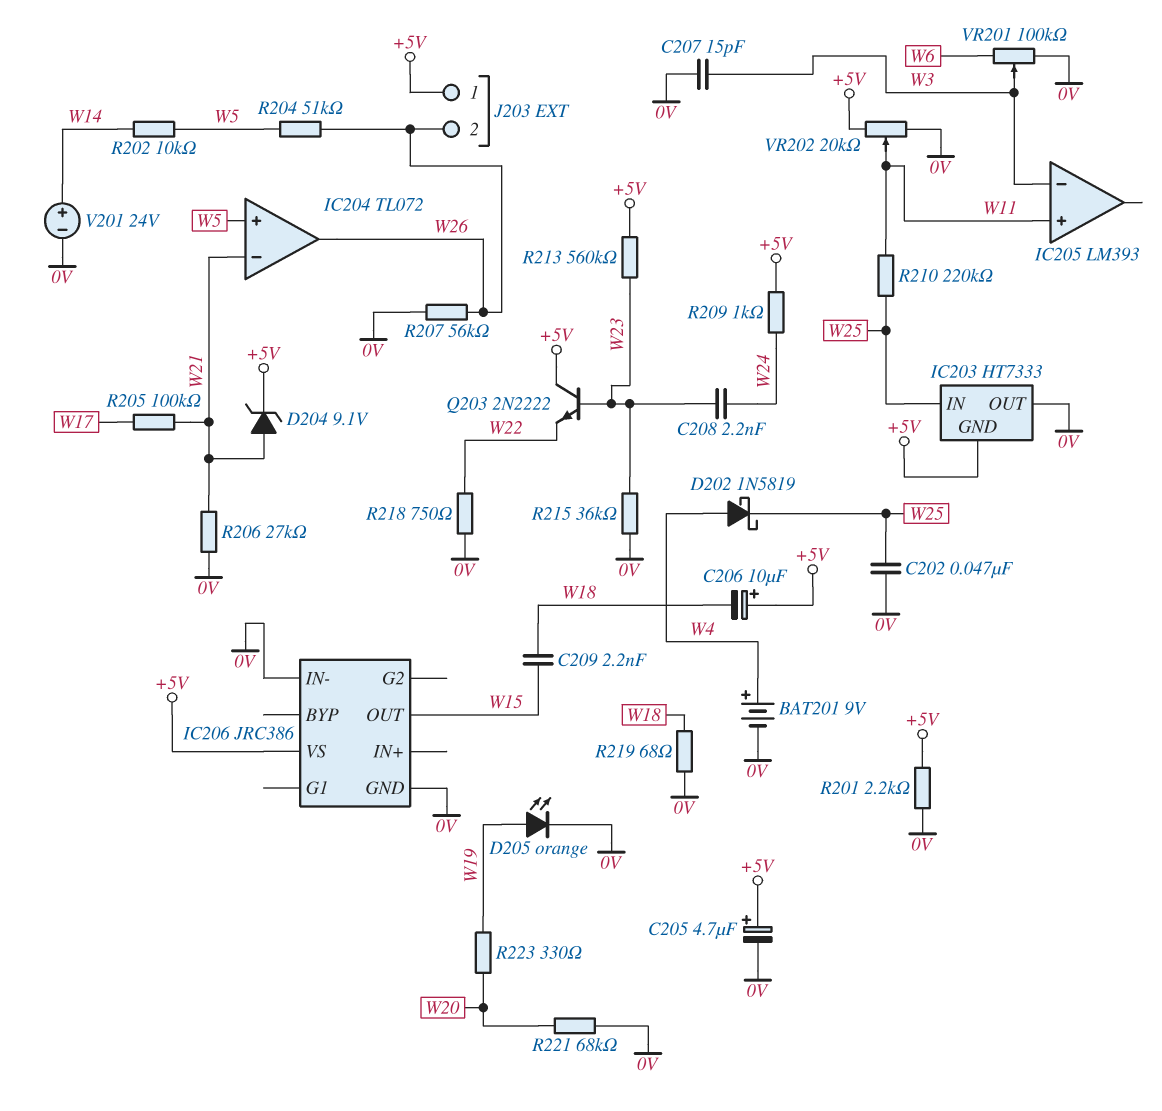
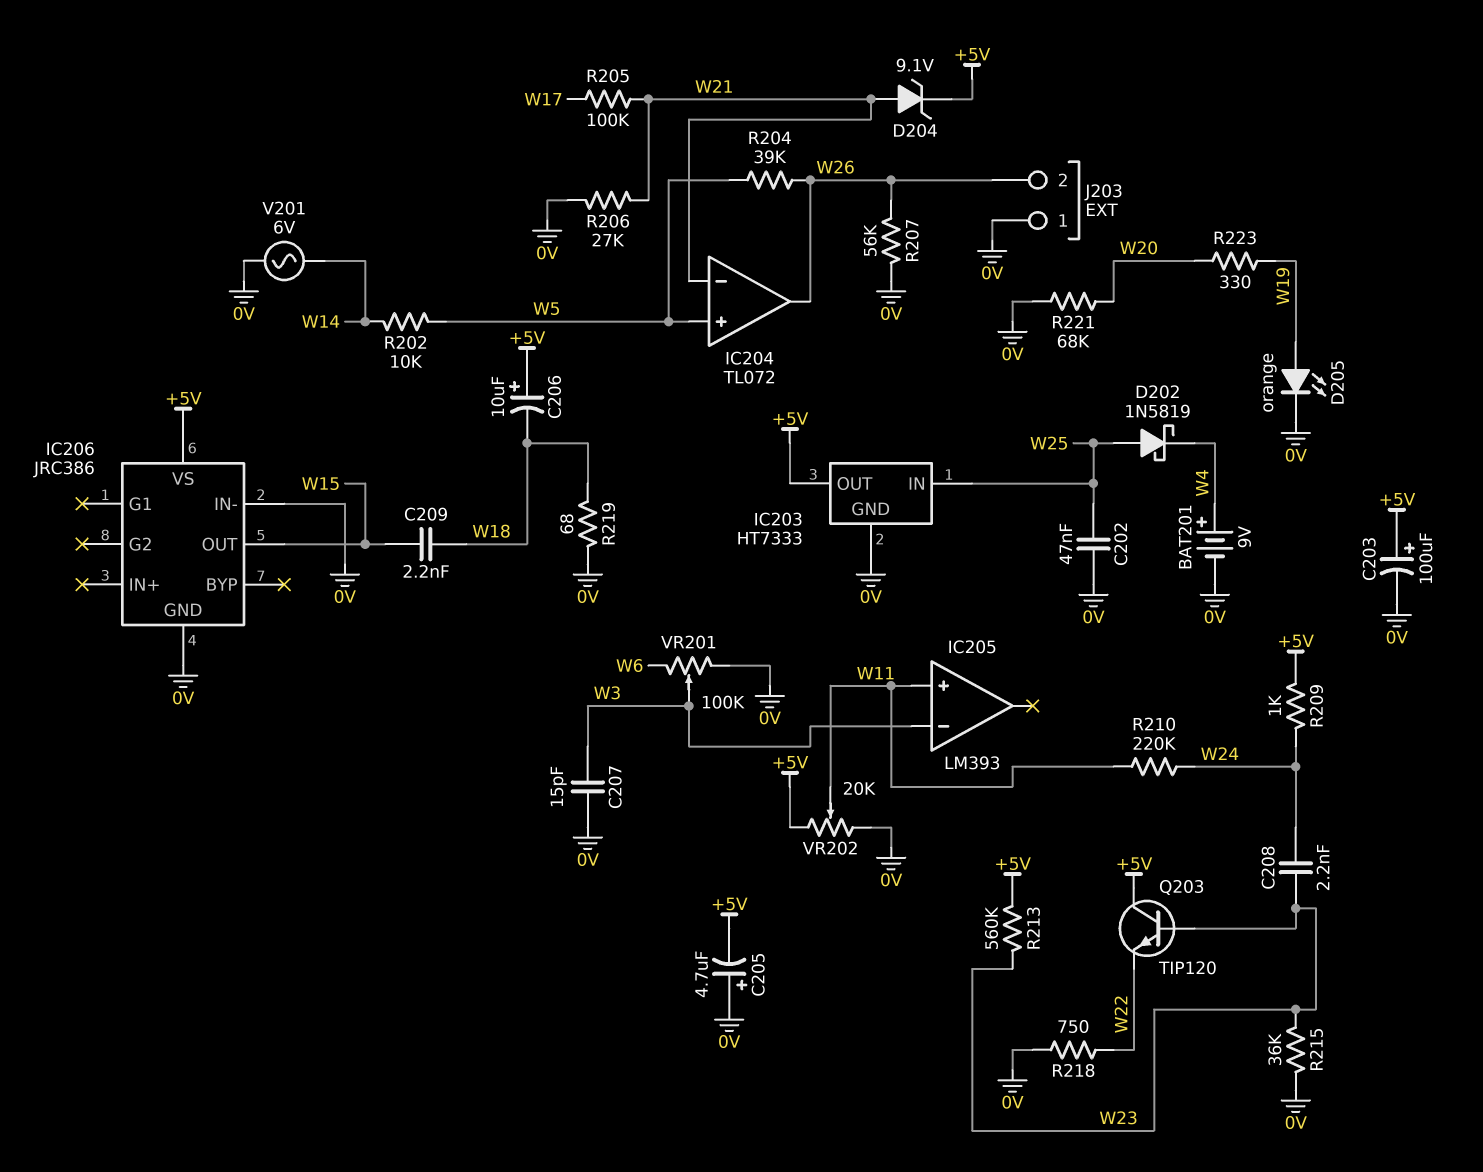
C203: none -> 100uF (plus +5V, minus 0V)
C205: 4.7uF (plus +5V, minus 0V) -> 4.7uF (plus 0V, minus +5V)
D202: schottky 1N5819 (A W4, K W25) -> schottky 1N5819 (A W25, K W4)
IC203 pin GND: +5V -> 0V
IC203 pin OUT: 0V -> +5V
J203 pin 1: +5V -> 0V
Q203: NPN 2N2222 (B W23, C +5V, E W22) -> NPN TIP120 (B W23, C +5V, E W22)
R201: 2.2k (+5V, 0V) -> none
R204: 51k (W5, W26) -> 39k (W5, W26)
R210: 220k (W11, W25) -> 220k (W11, W24)
V201: 24V (plus W14, minus 0V) -> AC 6V (0V, W14)

